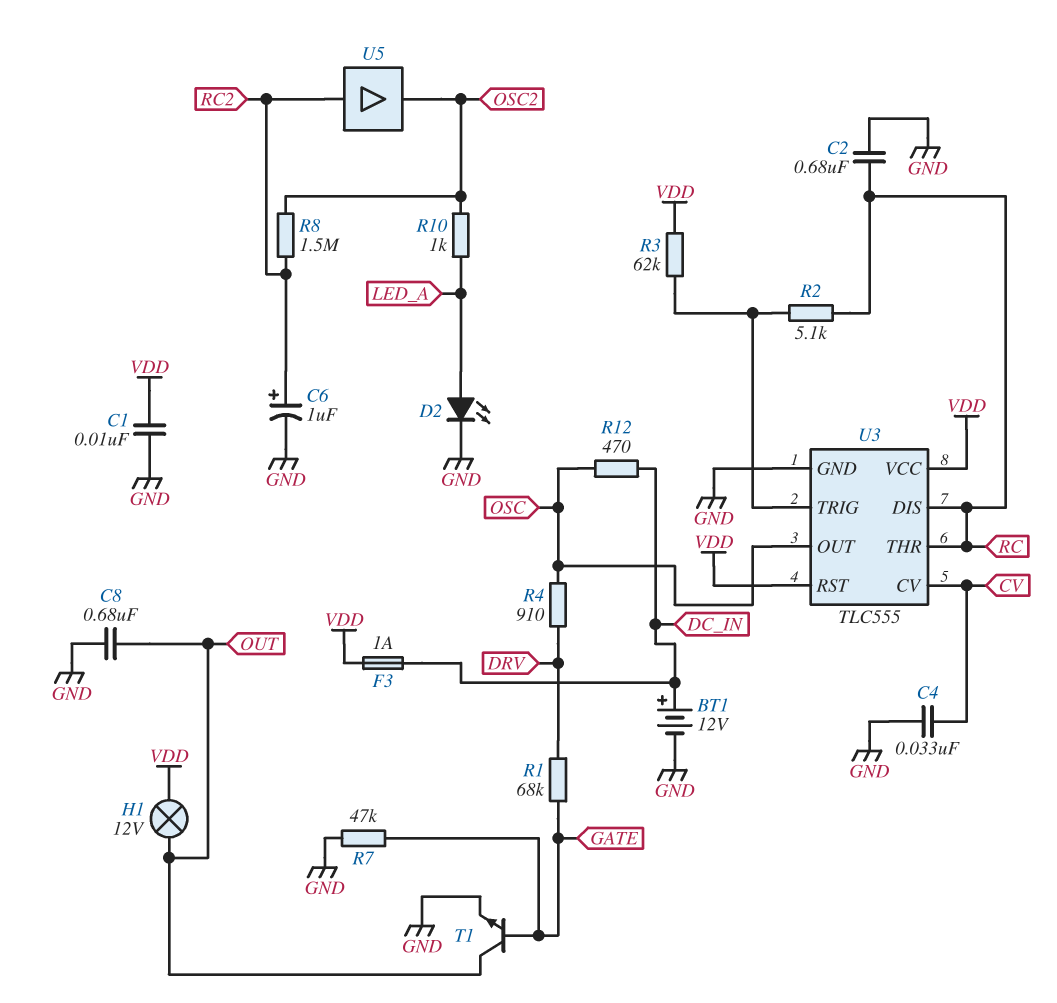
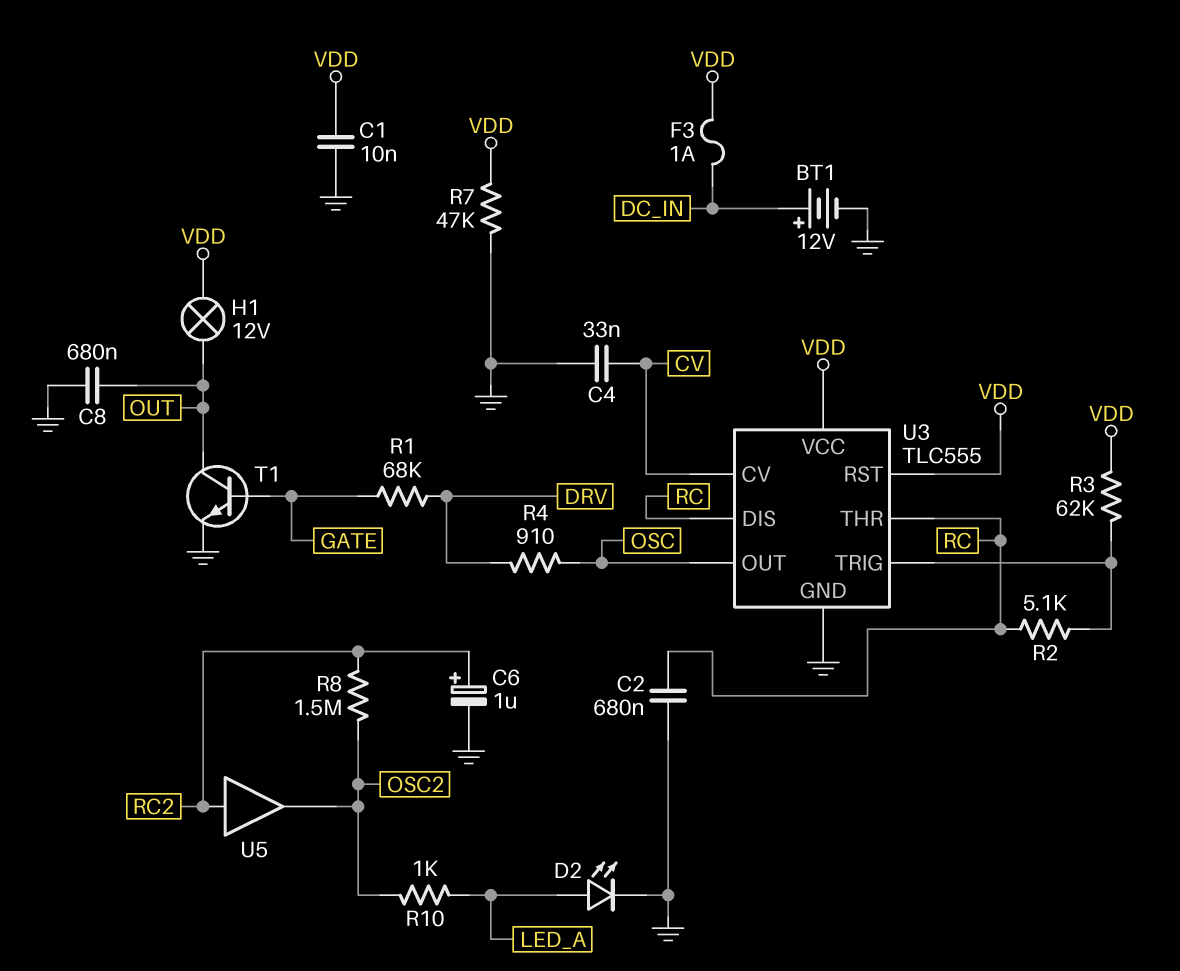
R7: 47k (GATE, GND) -> 47k (GND, VDD)
R12: 470 (DC_IN, OSC) -> none

